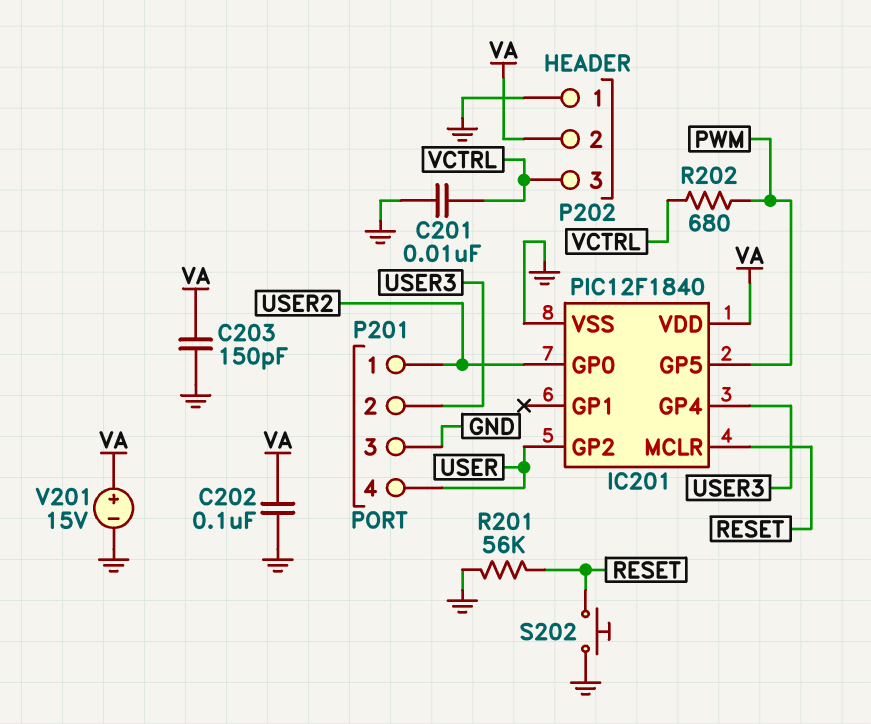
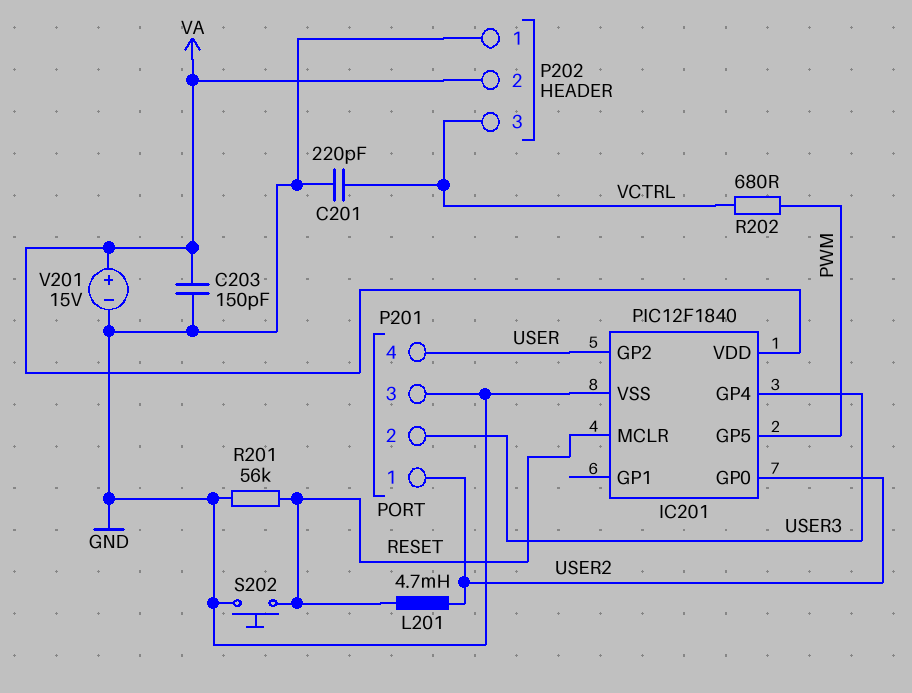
C201: 10nF (GND, VCTRL) -> 220pF (GND, VCTRL)
C202: 100nF (GND, VA) -> none
L201: none -> 4.7mH (RESET, USER2)

